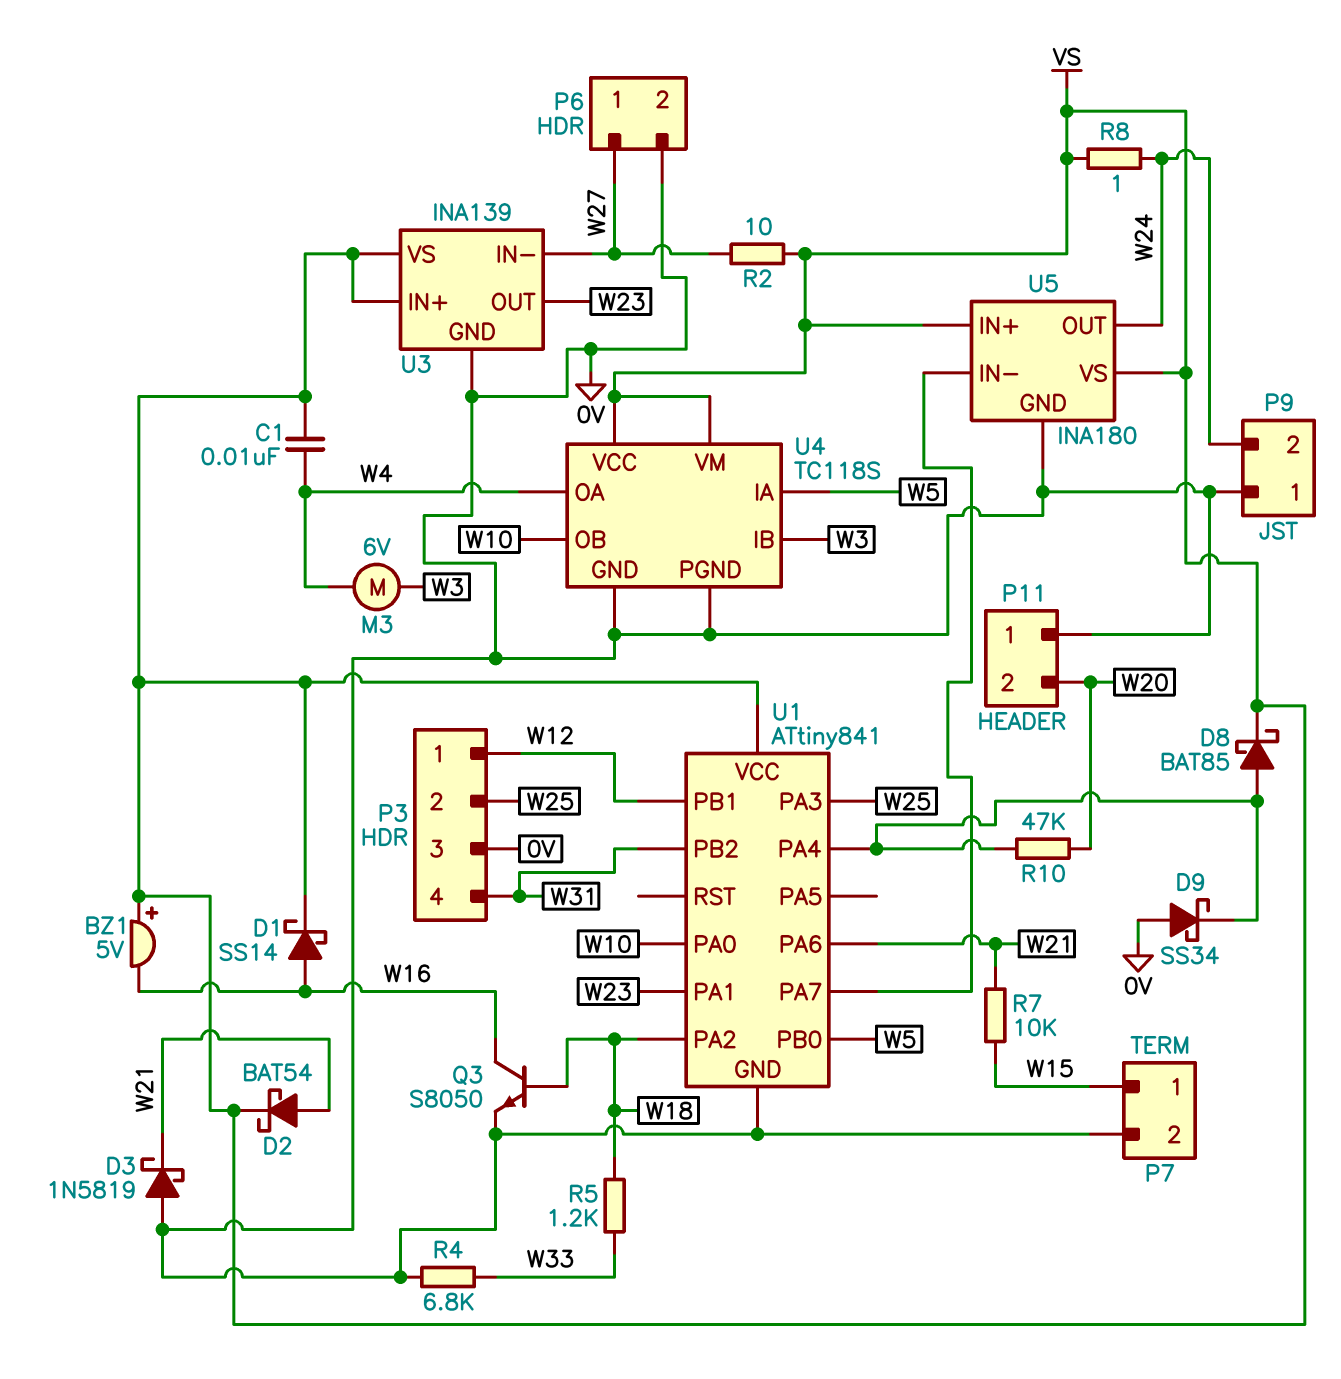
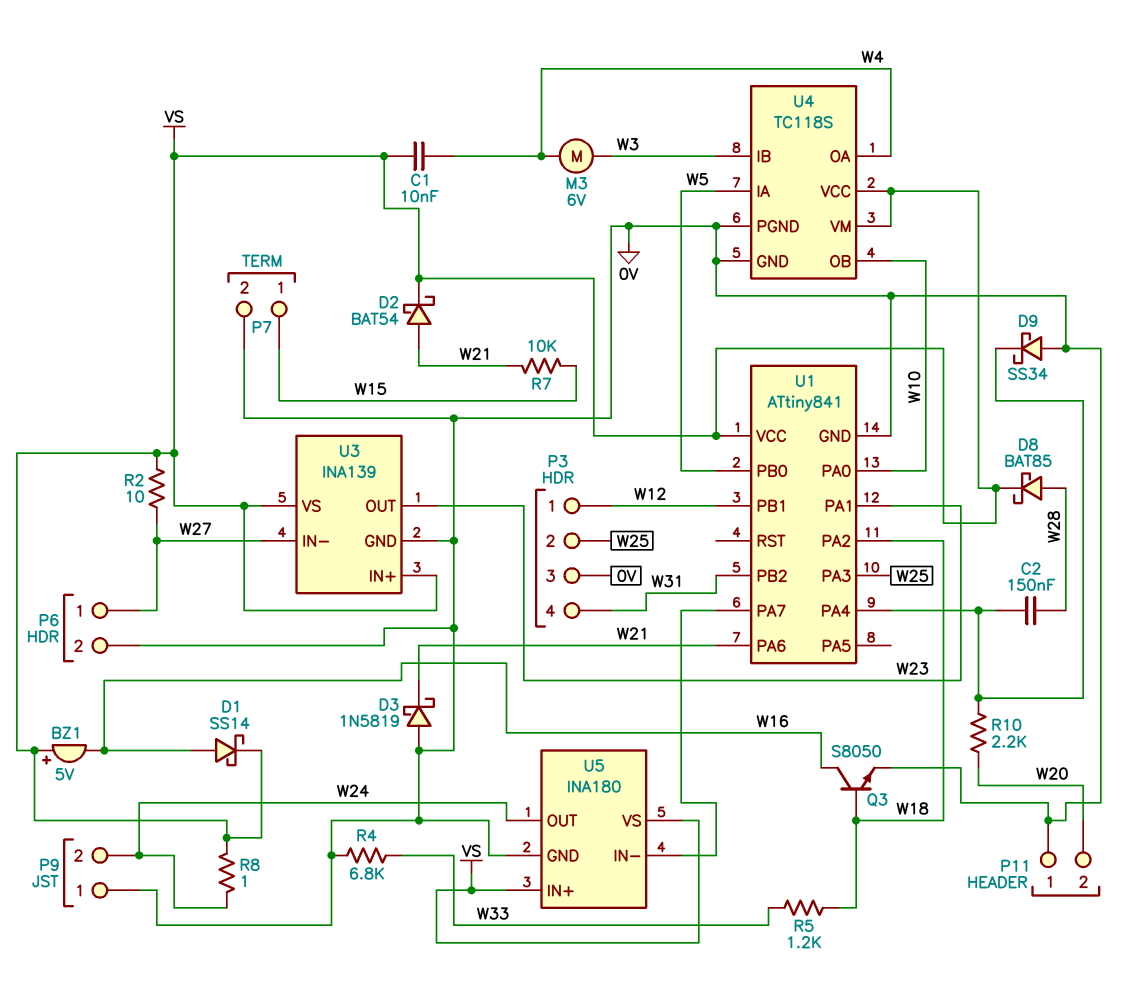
C2: none -> 150nF (U1/PA4, W28)
D8: schottky BAT85 (A U1/PA4, K VS) -> schottky BAT85 (A W28, K VS)
R10: 47k (U1/PA4, W20) -> 2.2k (U1/PA4, W20)

